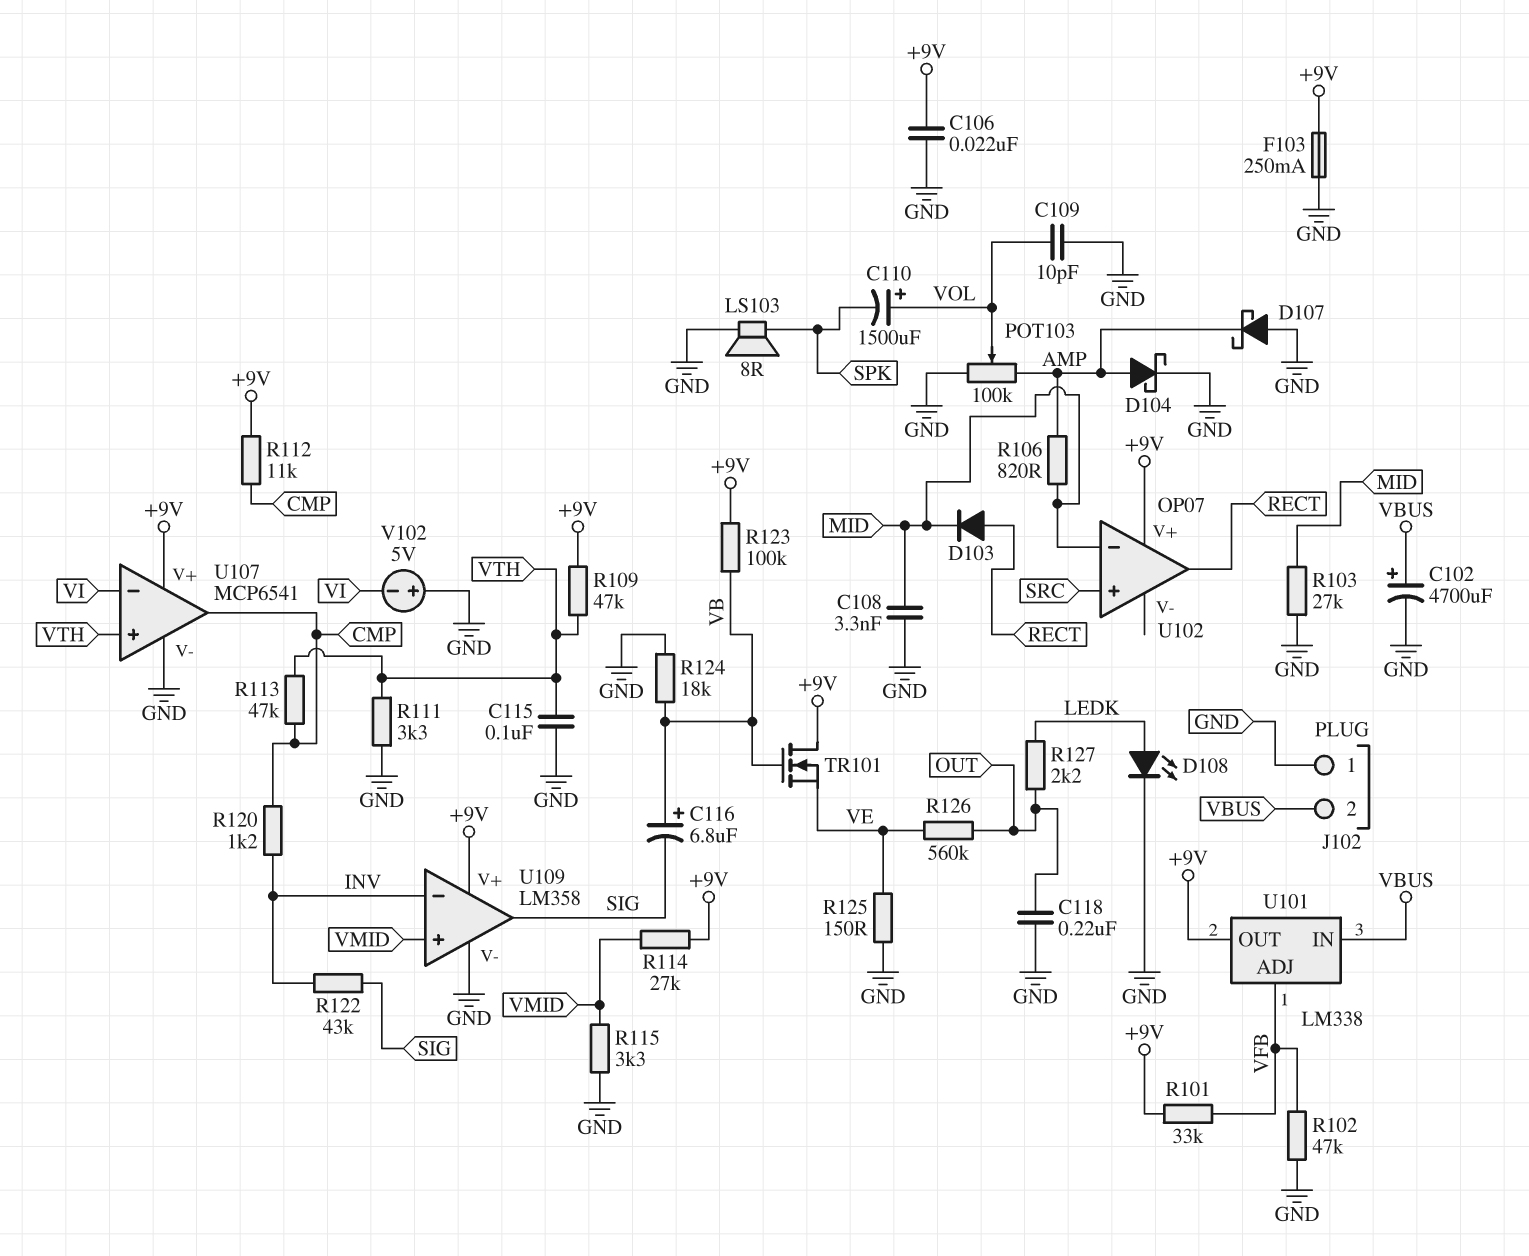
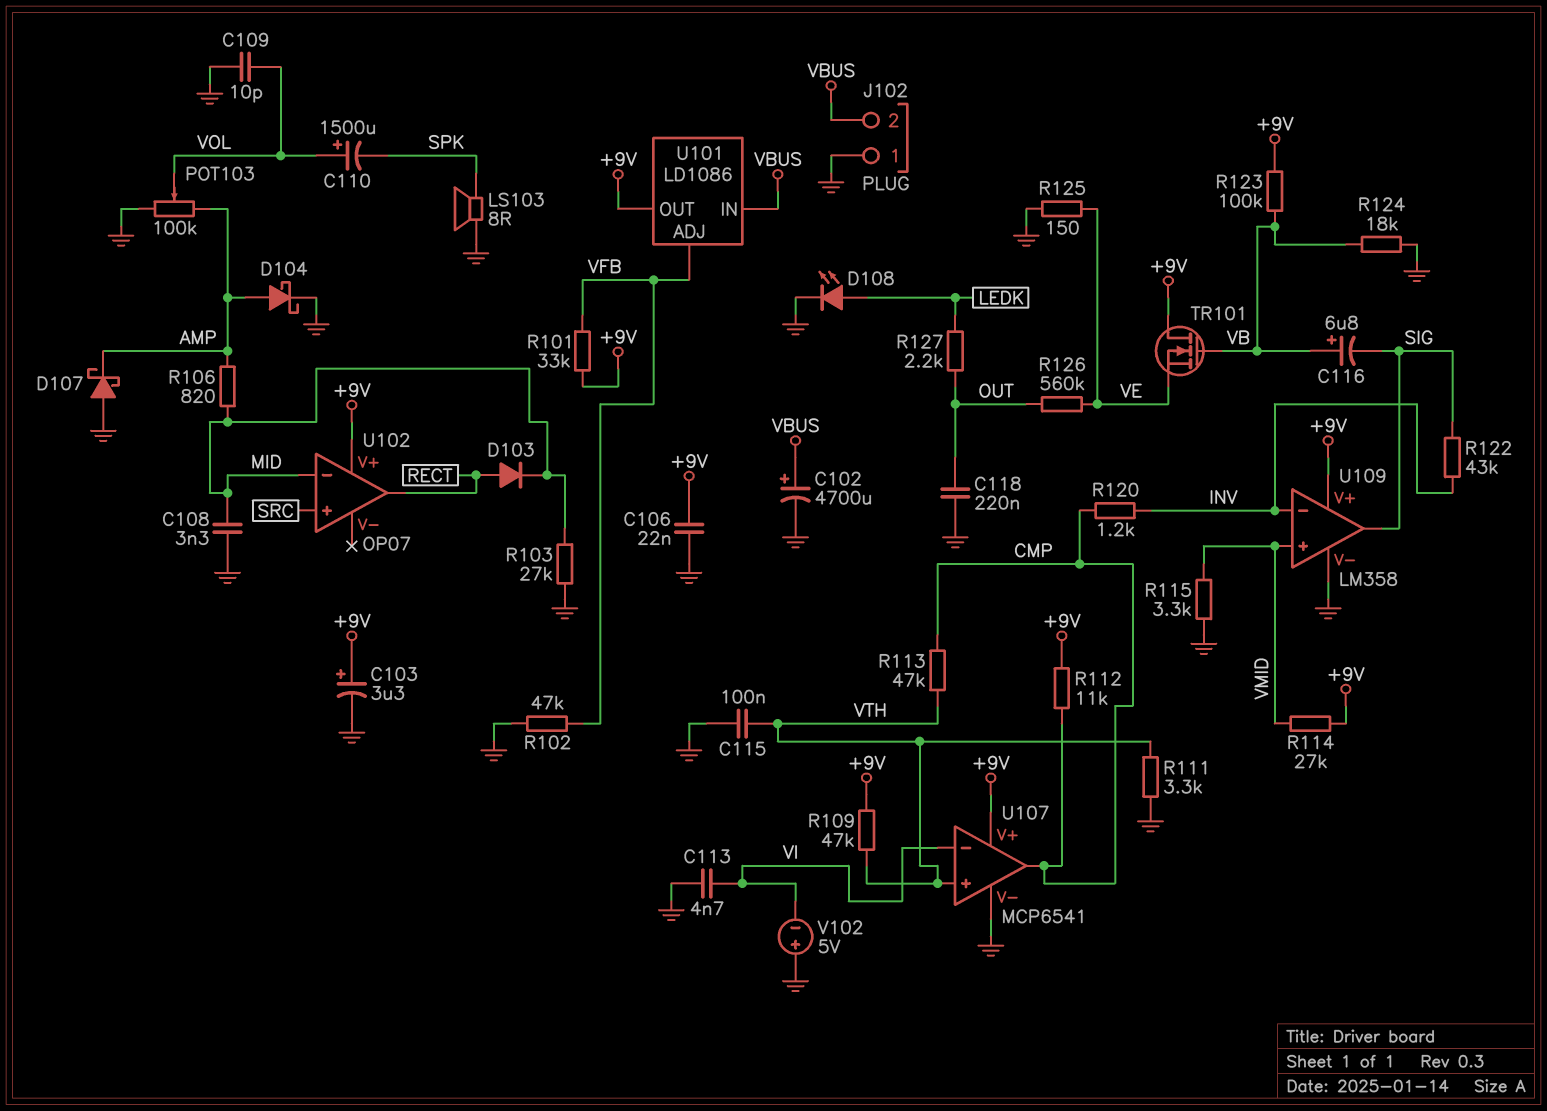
C103: none -> 3.3uF (plus +9V, minus GND)
C113: none -> 4.7nF (GND, VI)
F103: 250mA (+9V, GND) -> none
U101: LM338 -> LD1086

